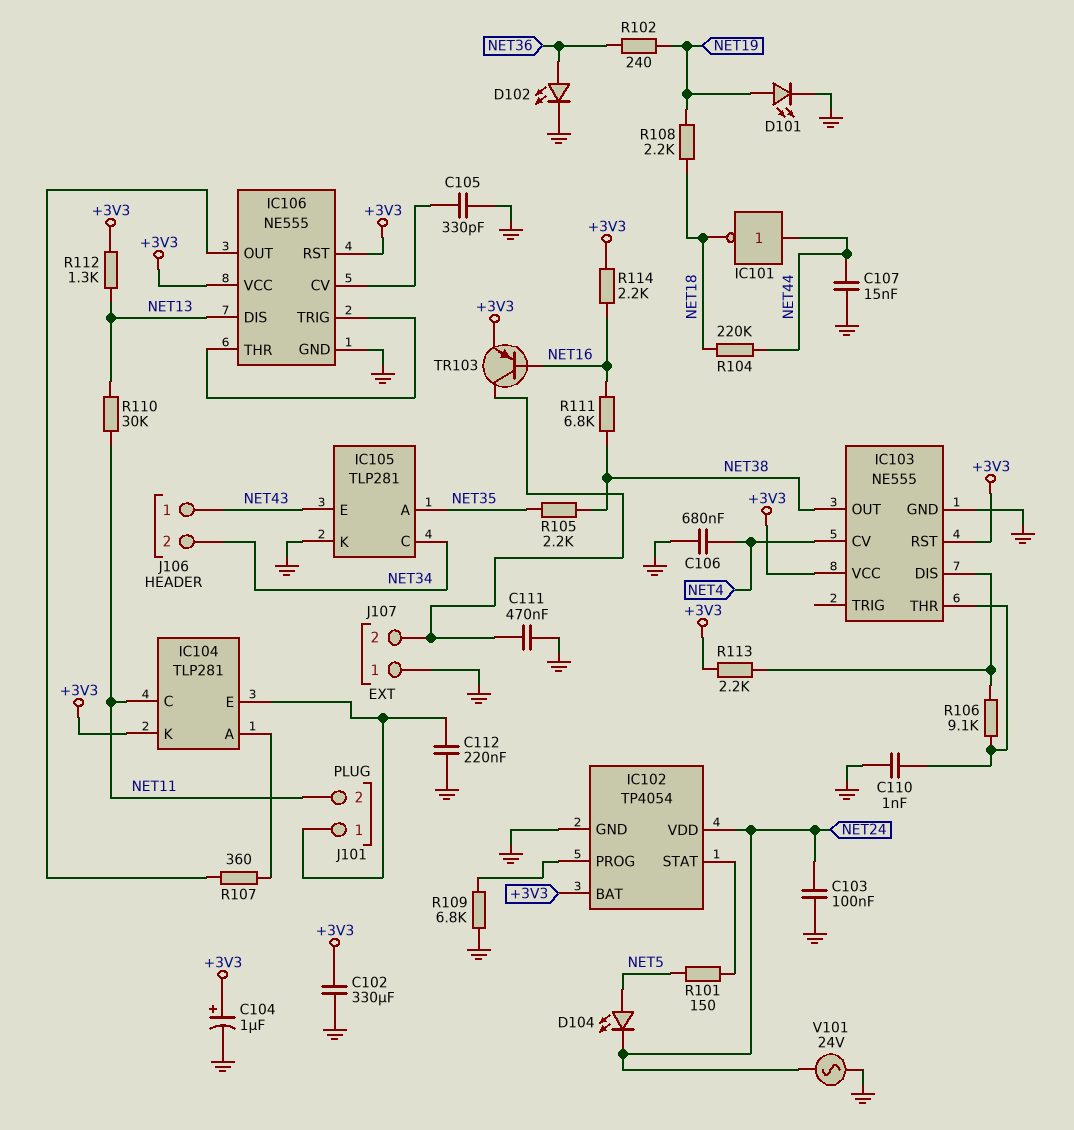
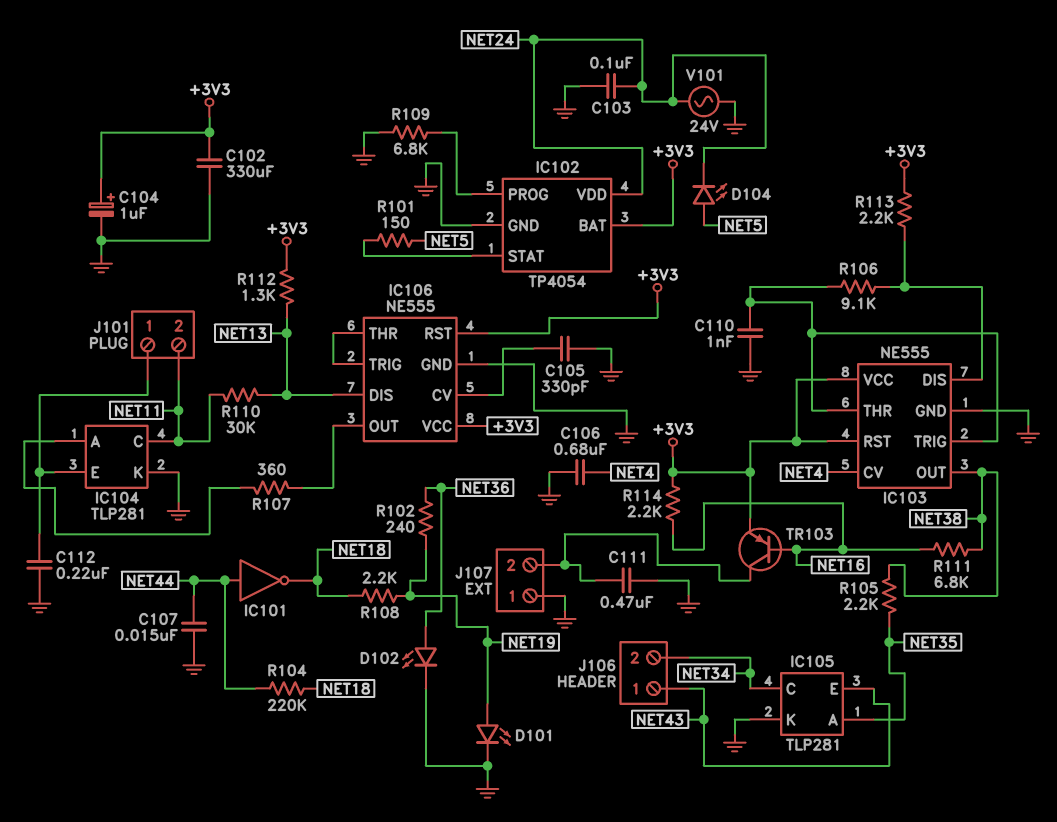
IC103 pin TRIG: none -> IC103/THR
IC104 pin K: +3V3 -> GND

